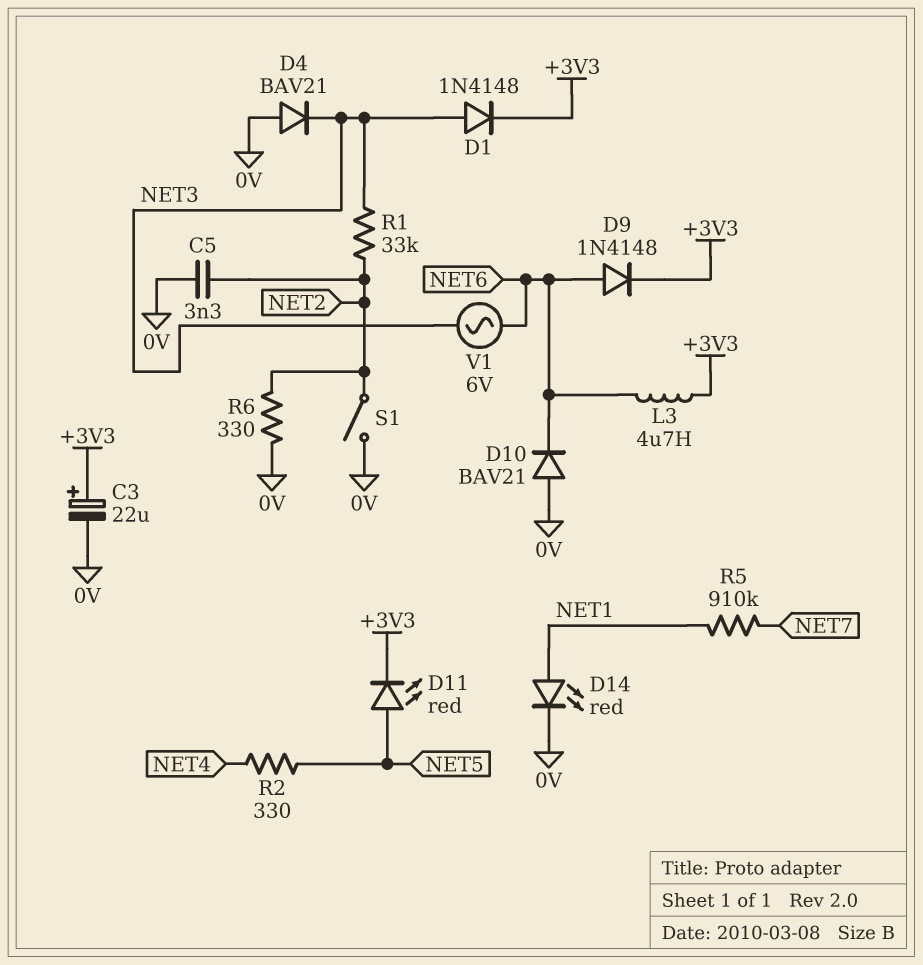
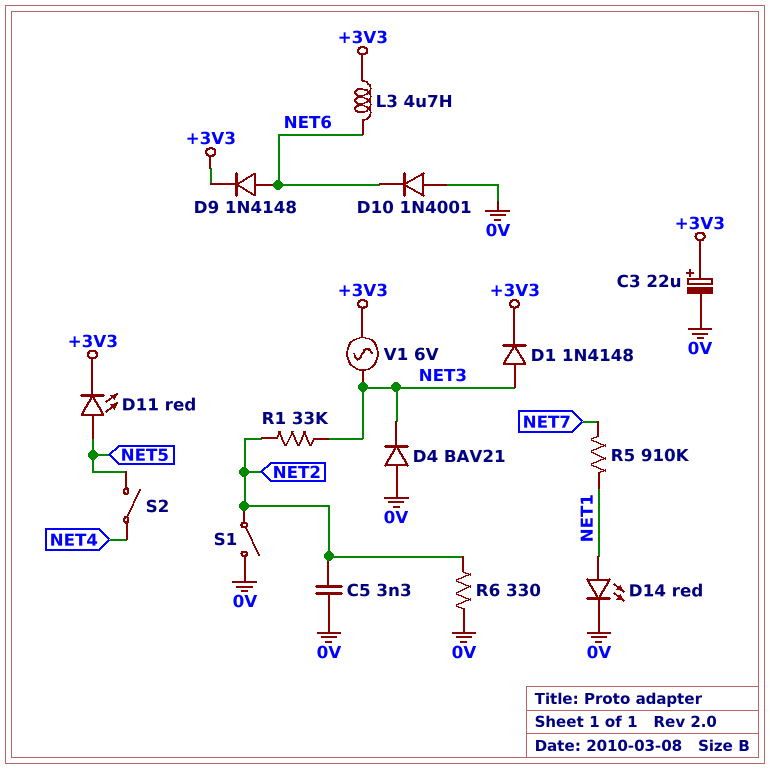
D10: diode BAV21 (A 0V, K NET6) -> diode 1N4001 (A 0V, K NET6)
R2: 330 (NET4, NET5) -> none
S2: none -> switch (NET4, NET5)
V1: AC 6V (NET3, NET6) -> AC 6V (+3V3, NET3)

